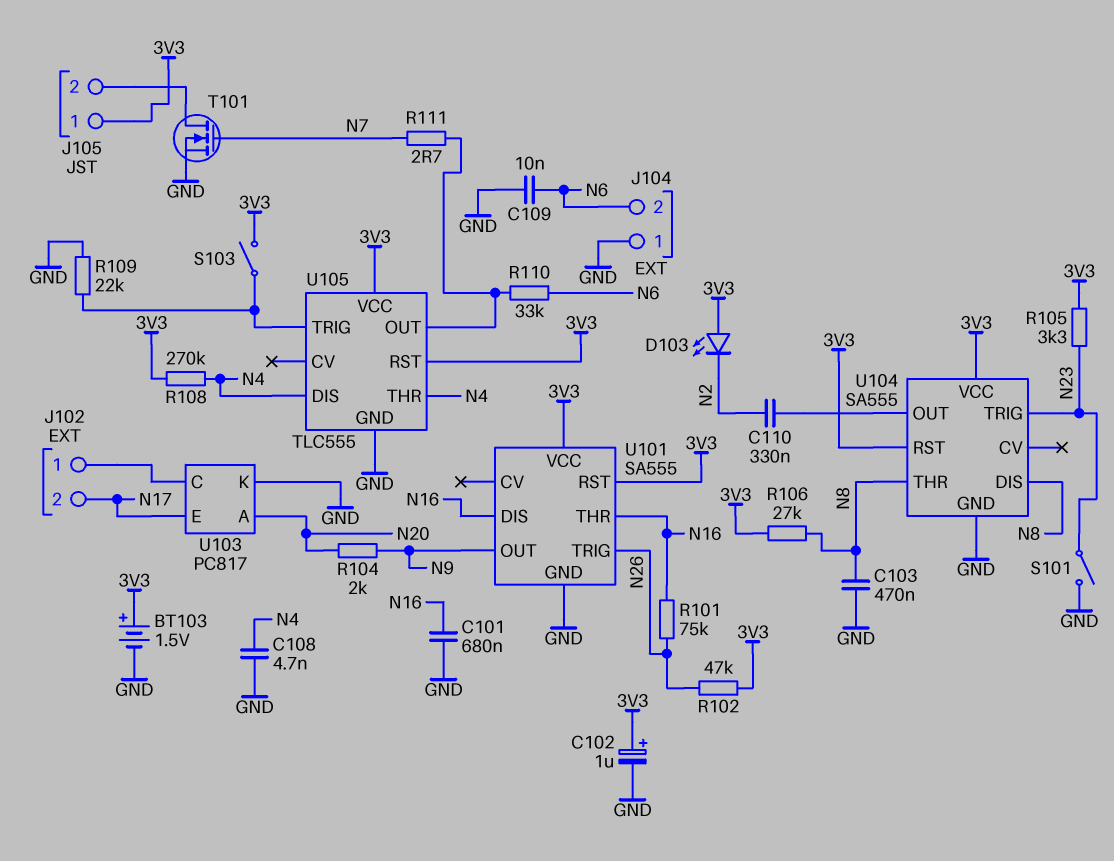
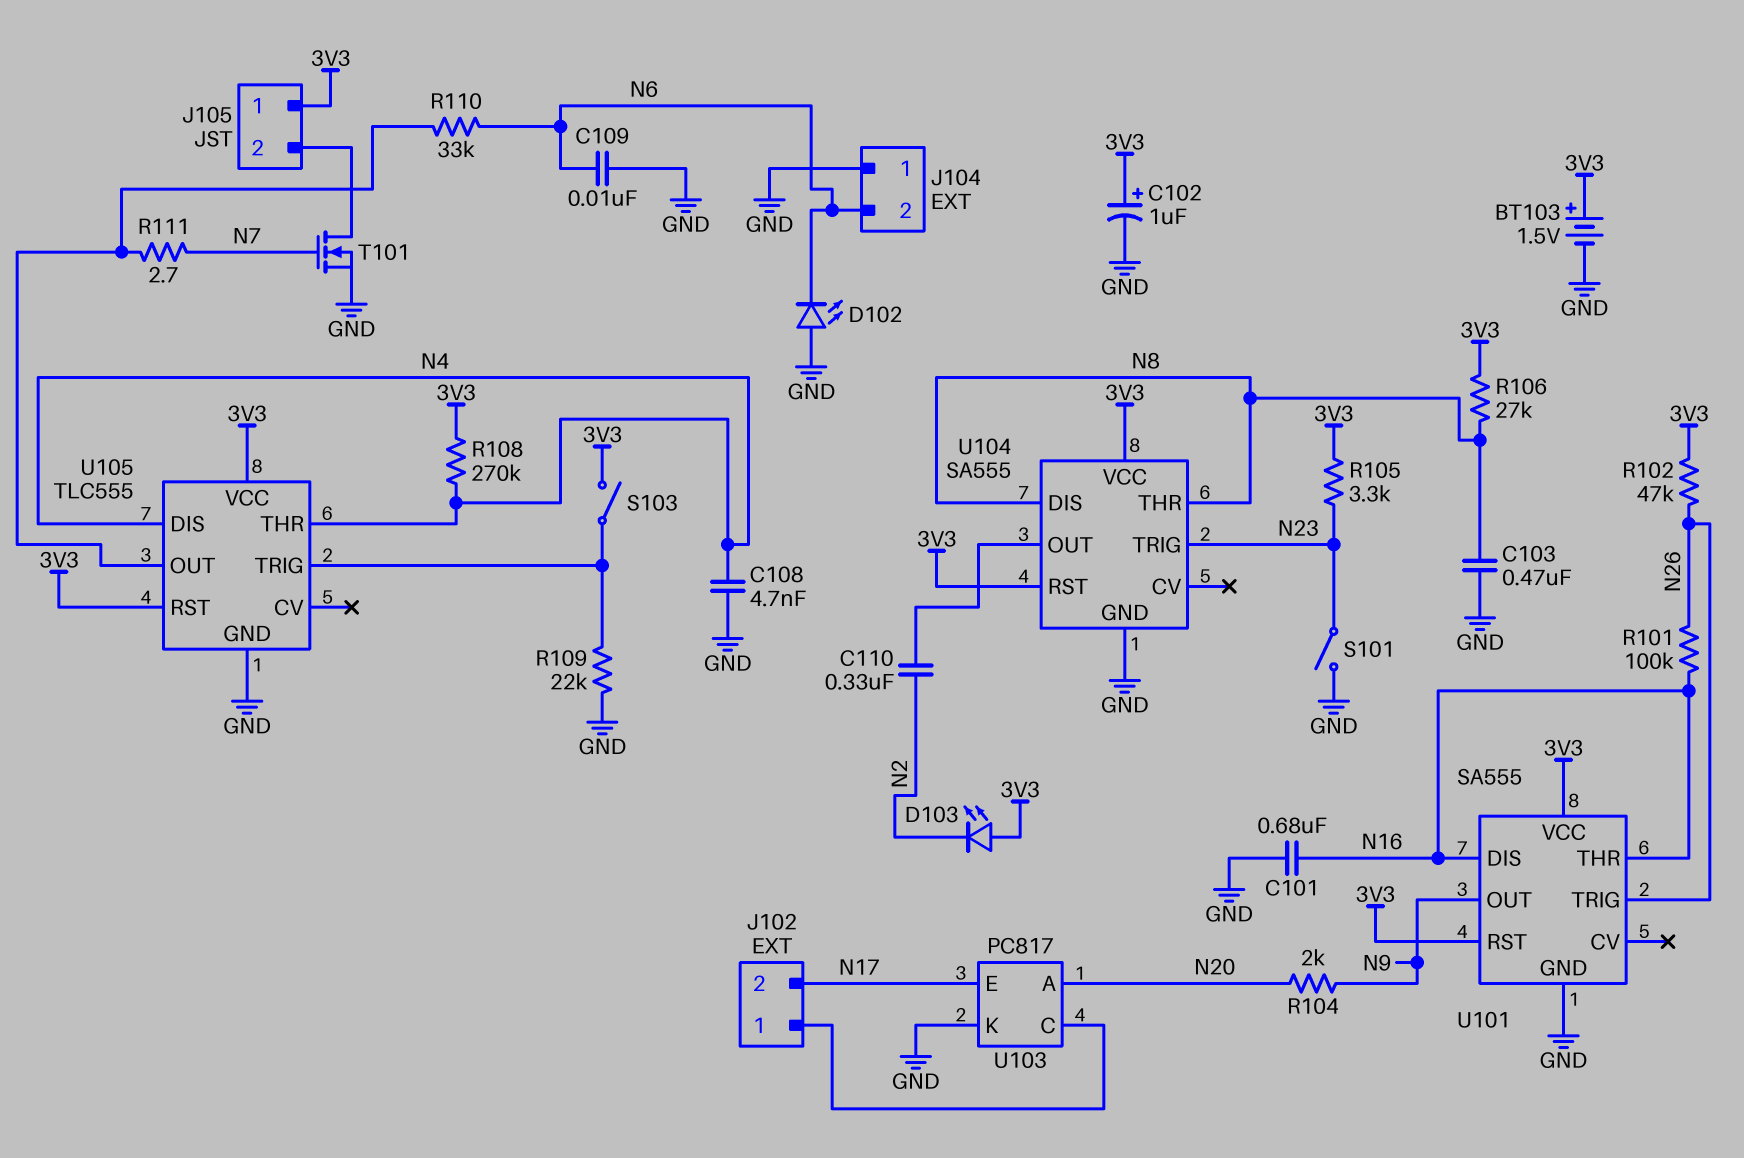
D102: none -> LED (A GND, K N6)
R101: 75k (N16, N26) -> 100k (N16, N26)

